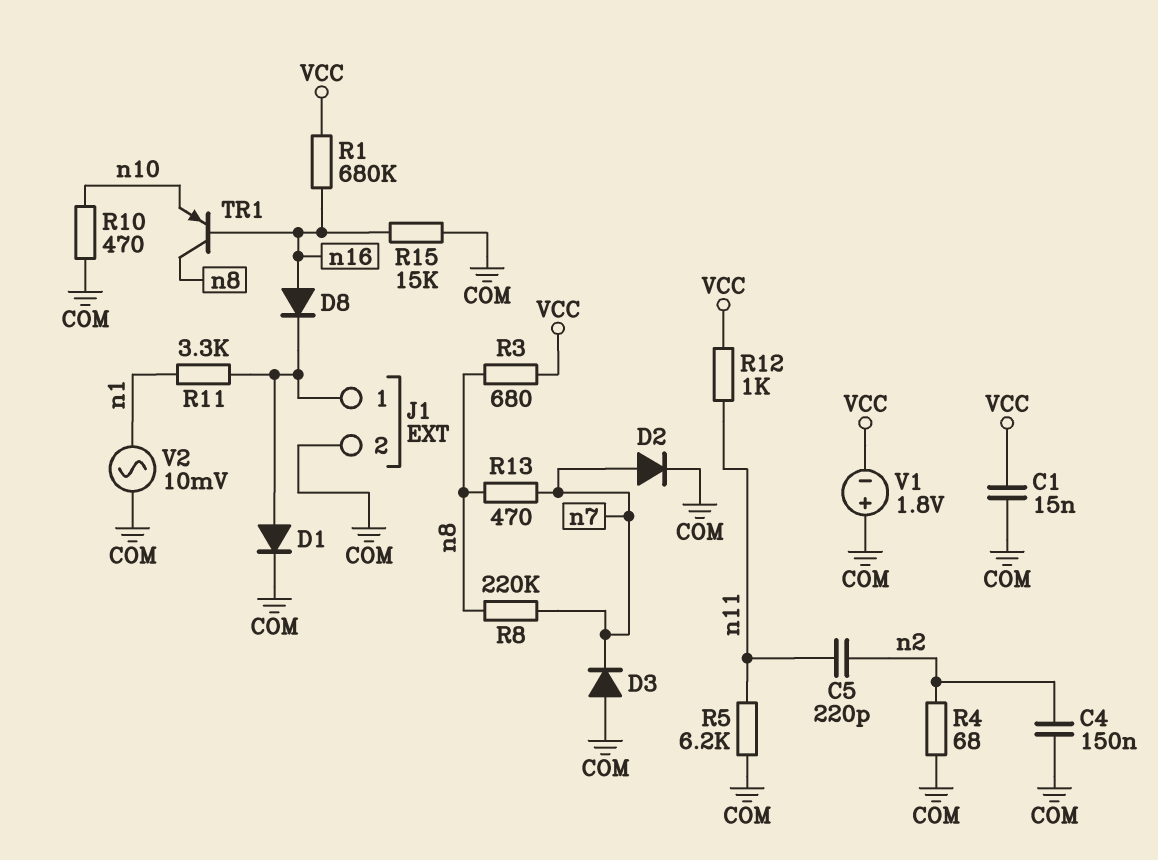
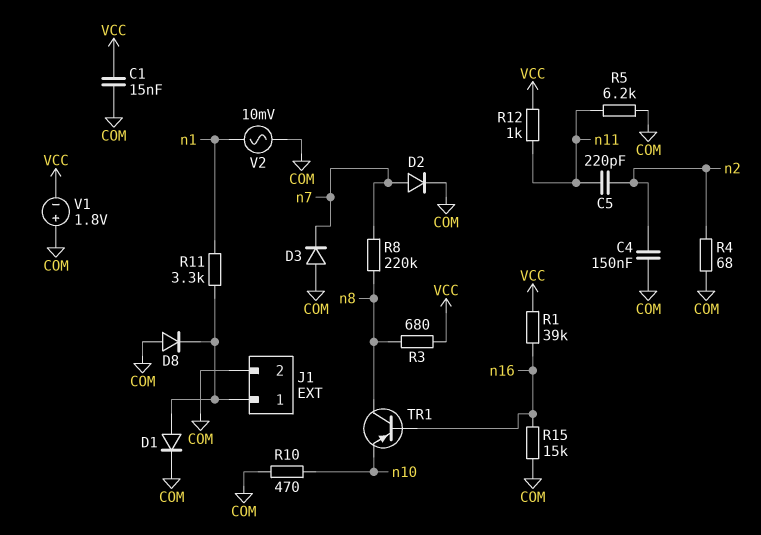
D8: diode (A n16, K J1/1) -> diode (A COM, K J1/1)
R1: 680k (VCC, n16) -> 39k (VCC, n16)
R13: 470 (n7, n8) -> none

